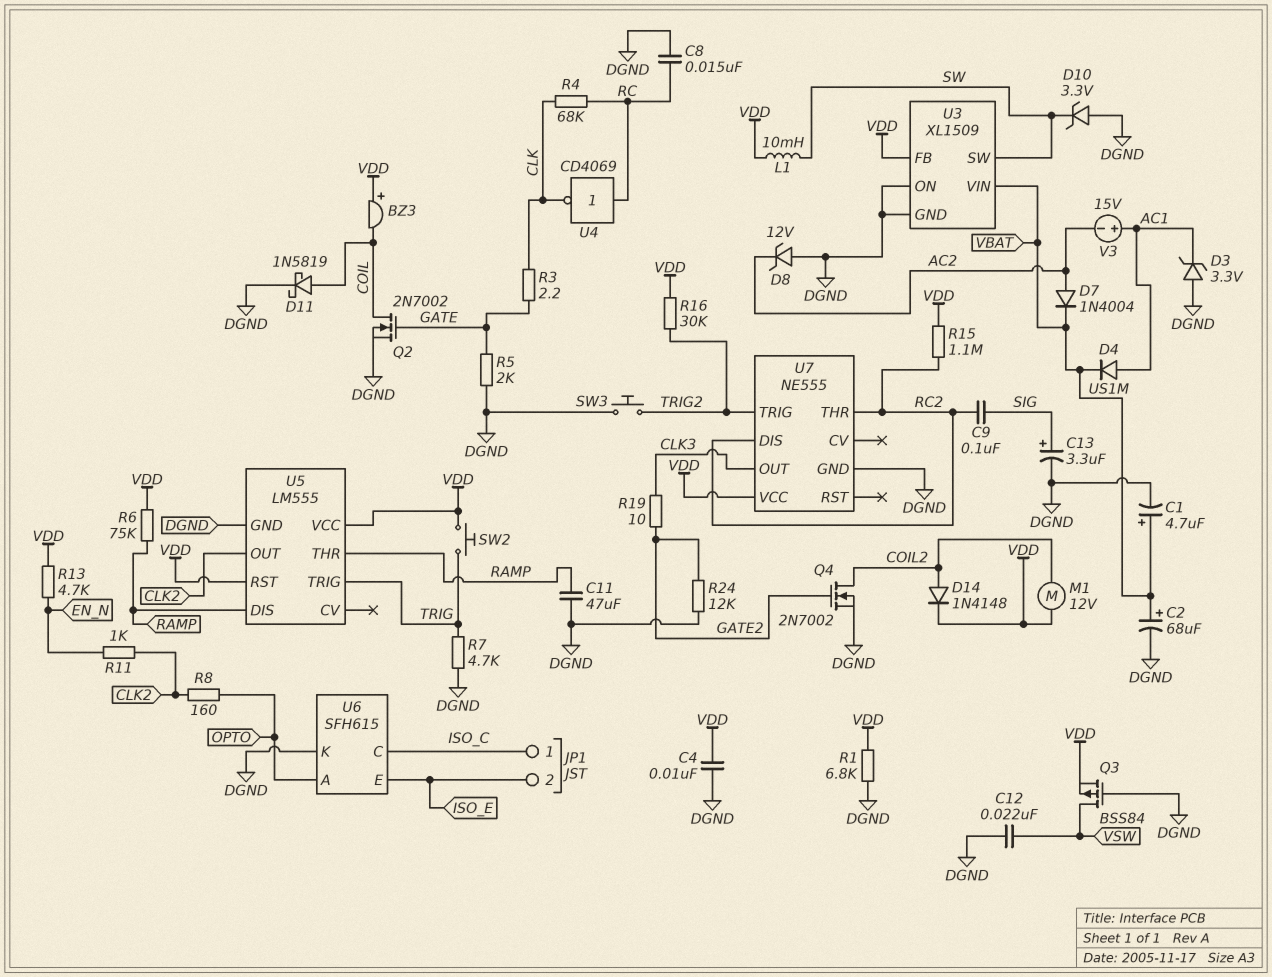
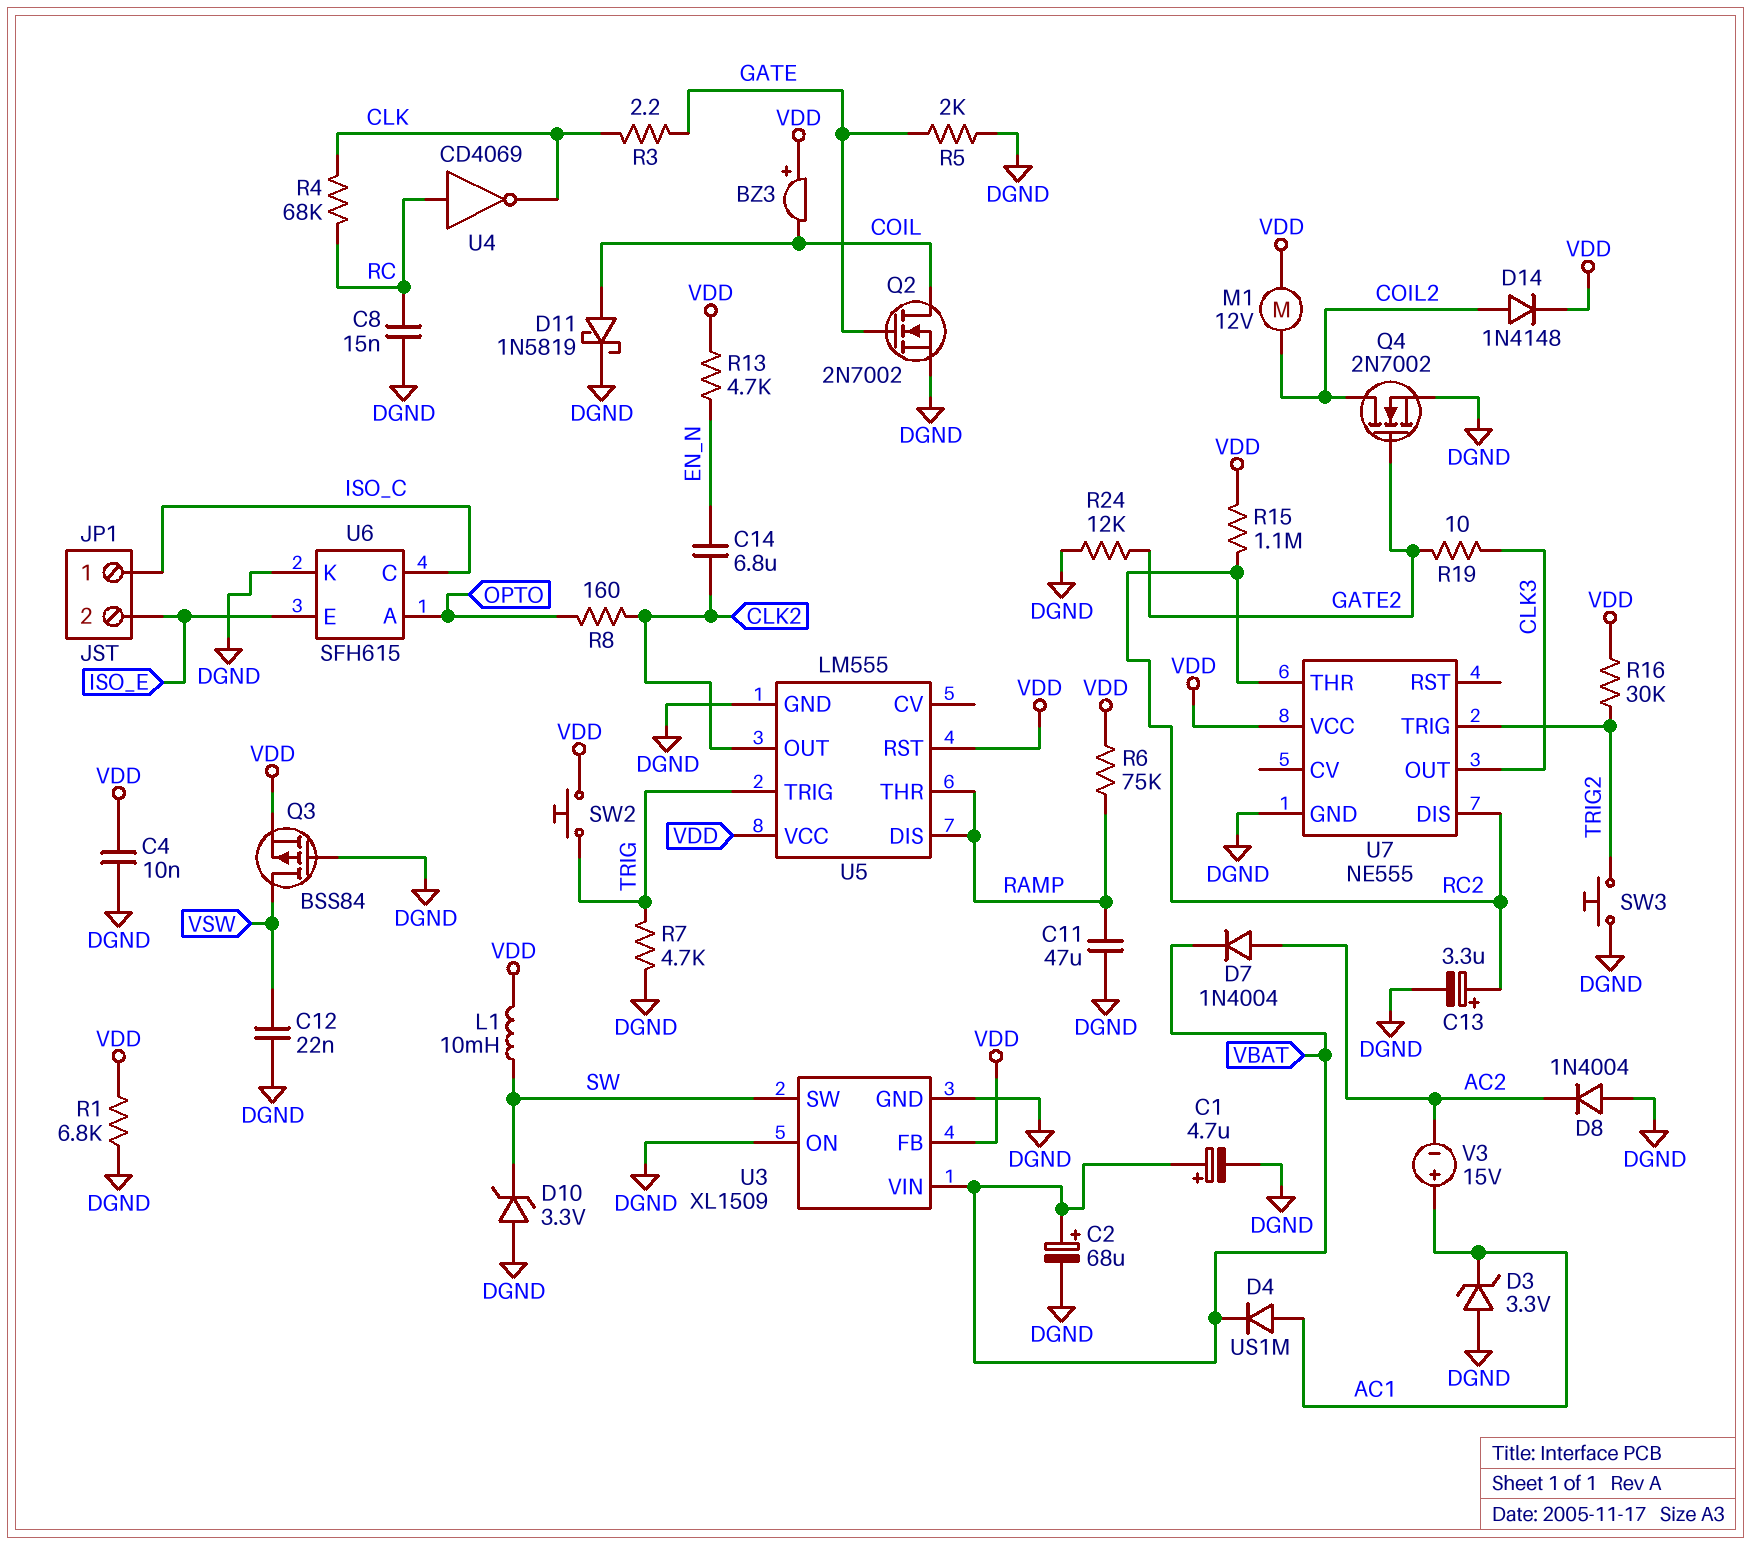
C9: 100nF (RC2, SIG) -> none
C13: 3.3uF (plus SIG, minus DGND) -> 3.3uF (plus RC2, minus DGND)
C14: none -> 6.8uF (CLK2, EN_N)
D8: zener 12V (A DGND, K AC2) -> diode 1N4004 (A DGND, K AC2)
R11: 1k (CLK2, EN_N) -> none

